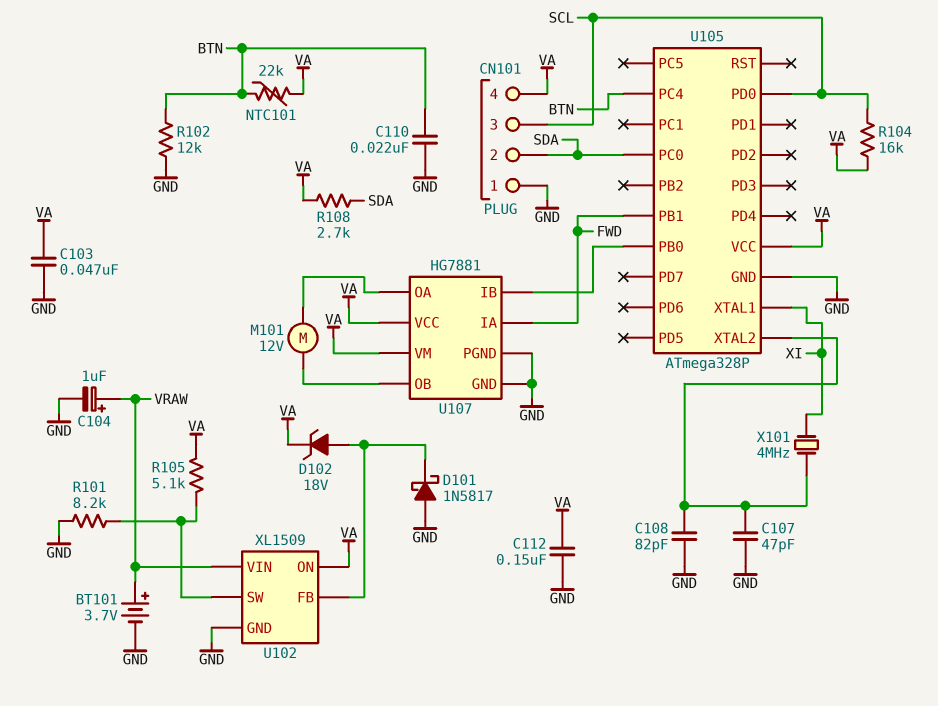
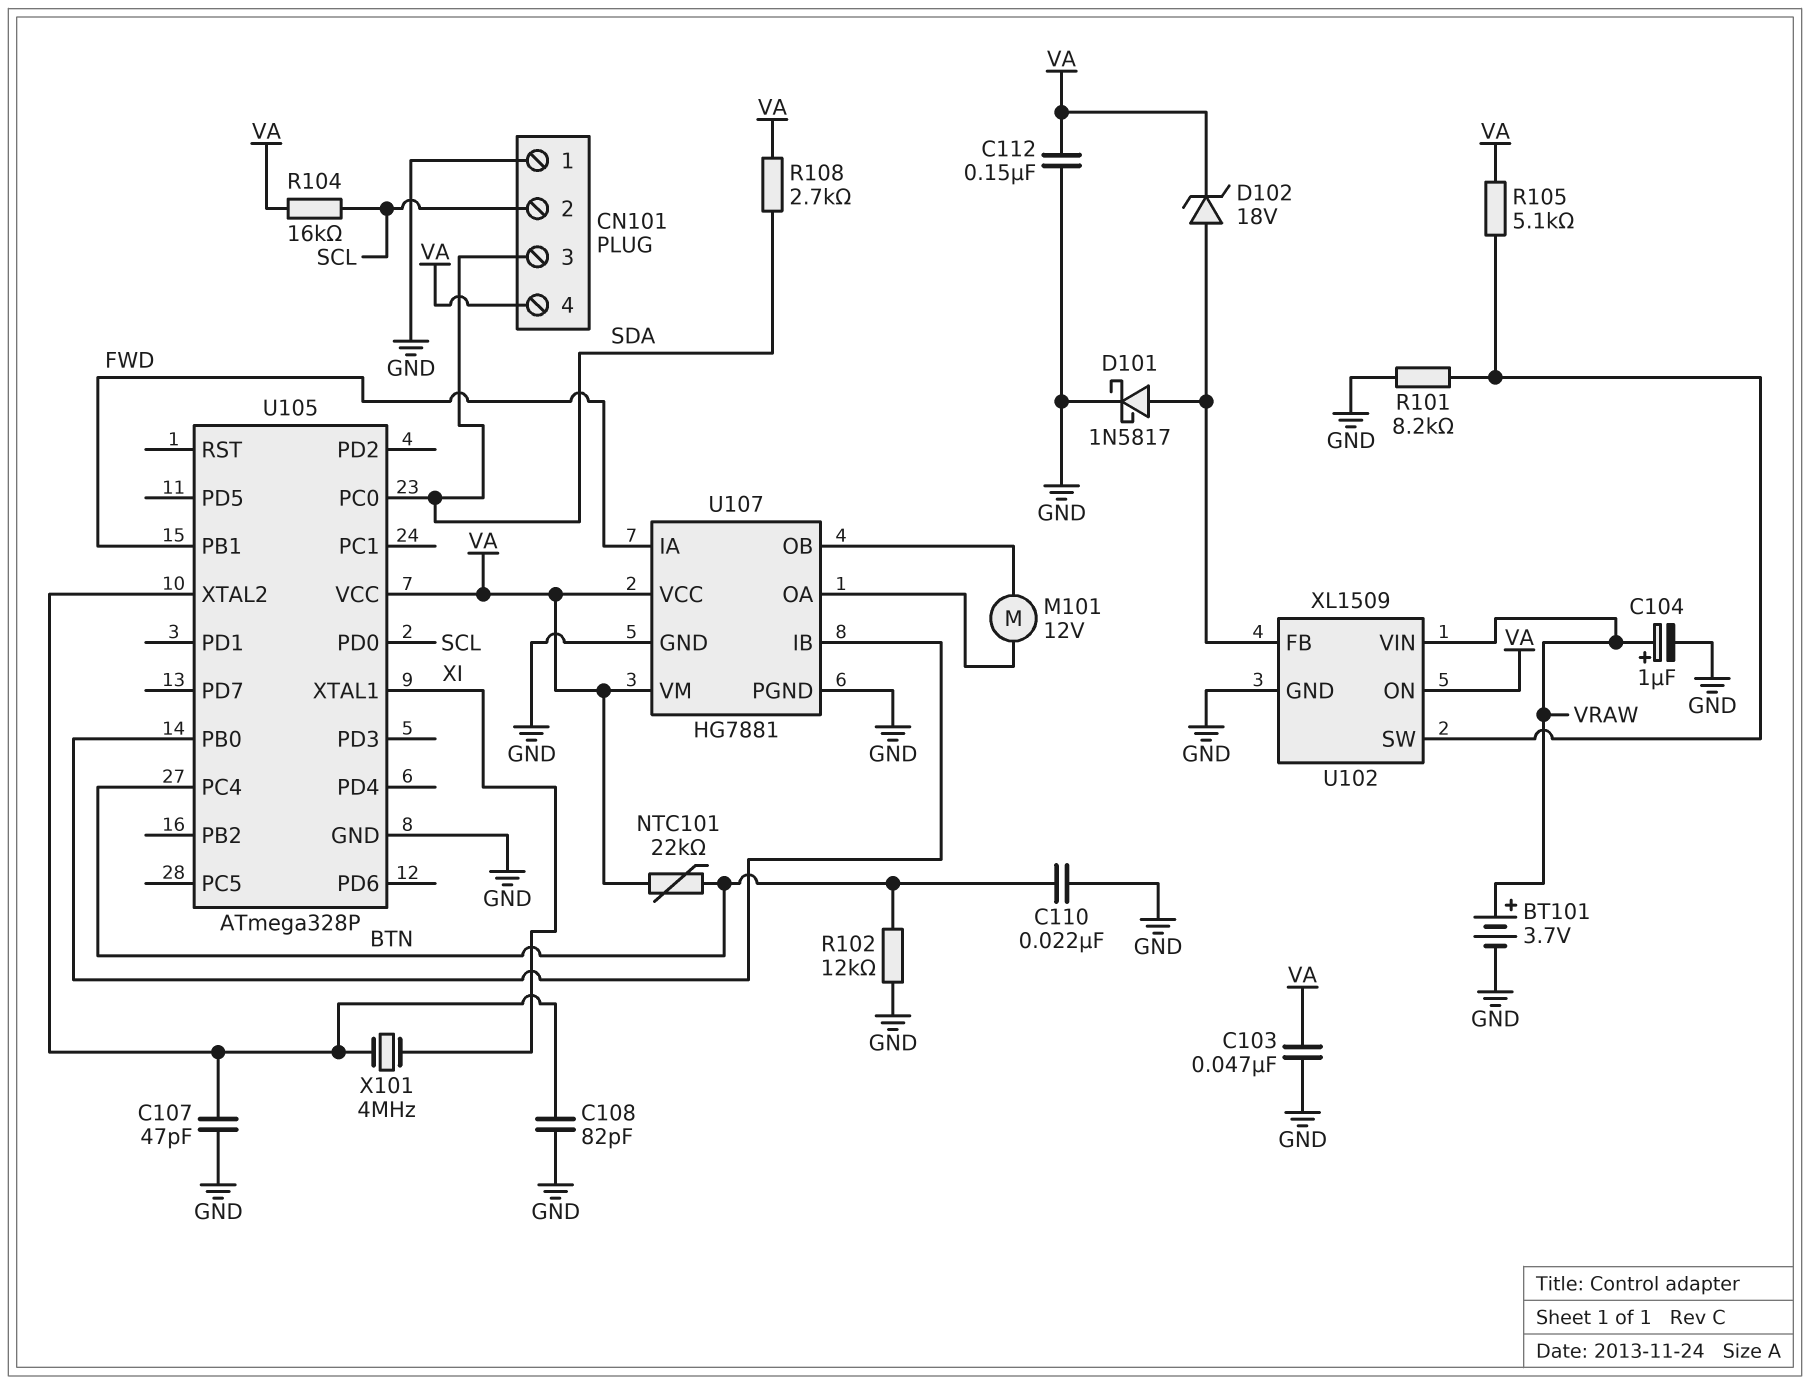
CN101 pin 2: SDA -> SCL
CN101 pin 3: SCL -> SDA
D101: schottky 1N5817 (A GND, K U102/FB) -> schottky 1N5817 (A U102/FB, K GND)

